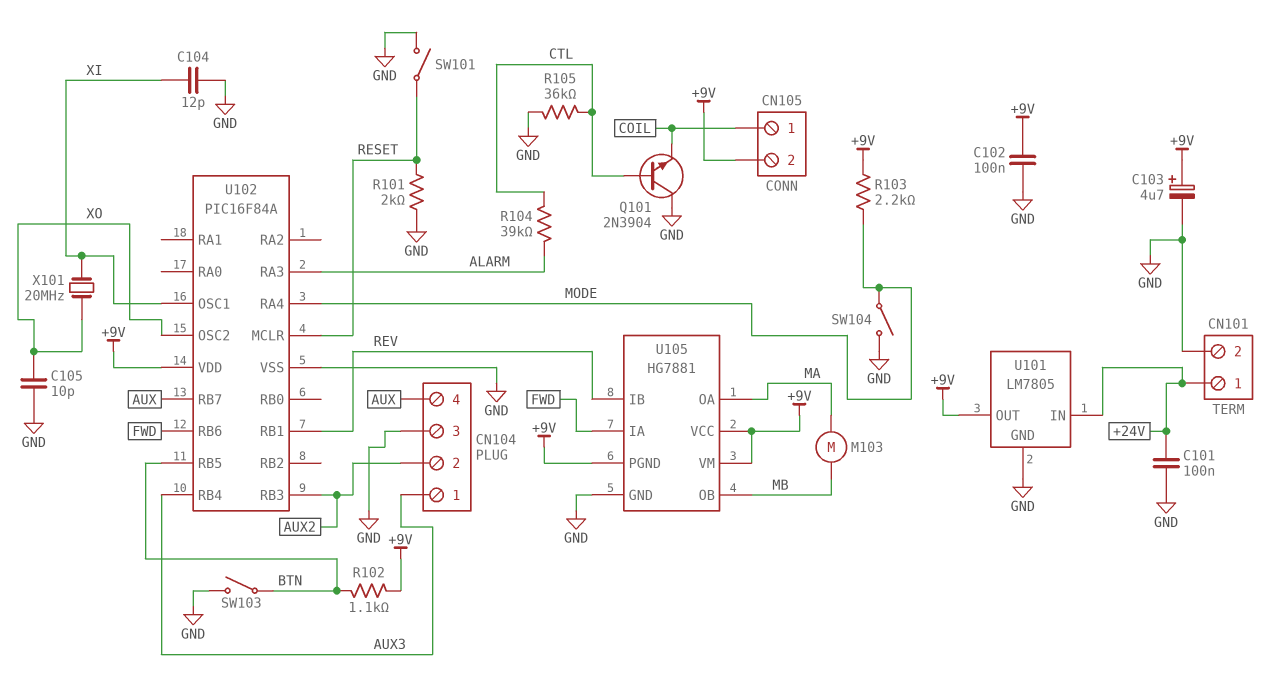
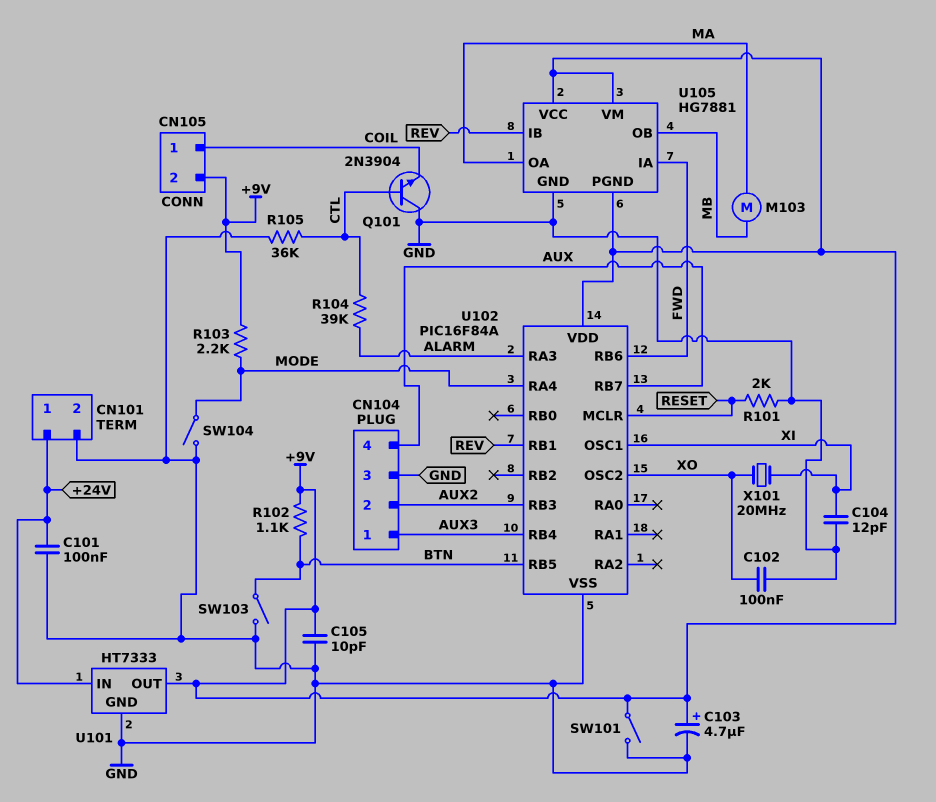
C102: 100nF (+9V, GND) -> 100nF (GND, XO)
C105: 10pF (GND, XO) -> 10pF (+9V, GND)
SW101: switch (GND, RESET) -> switch (+9V, GND)
U101: LM7805 -> HT7333

